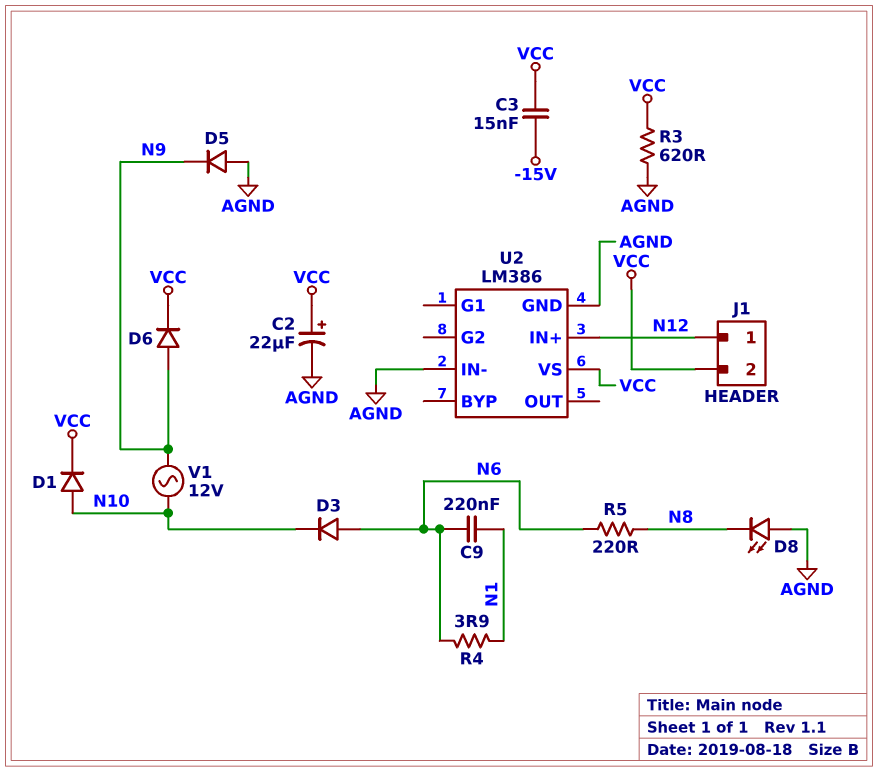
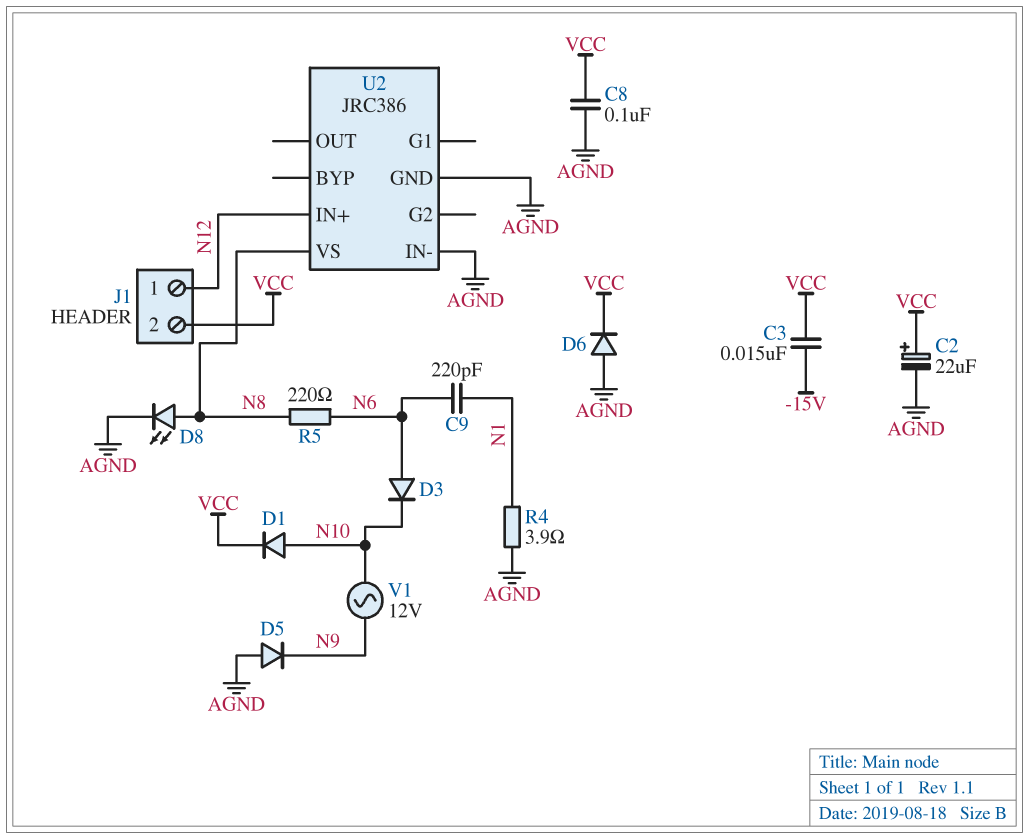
C8: none -> 100nF (AGND, VCC)
C9: 220nF (N1, N6) -> 220pF (N1, N6)
D6: diode (A N9, K VCC) -> diode (A AGND, K VCC)
D8: LED (A AGND, K N8) -> LED (A N8, K AGND)
R3: 620 (AGND, VCC) -> none
R4: 3.9 (N1, N6) -> 3.9 (AGND, N1)
U2: LM386 -> JRC386
U2 pin VS: VCC -> N8

